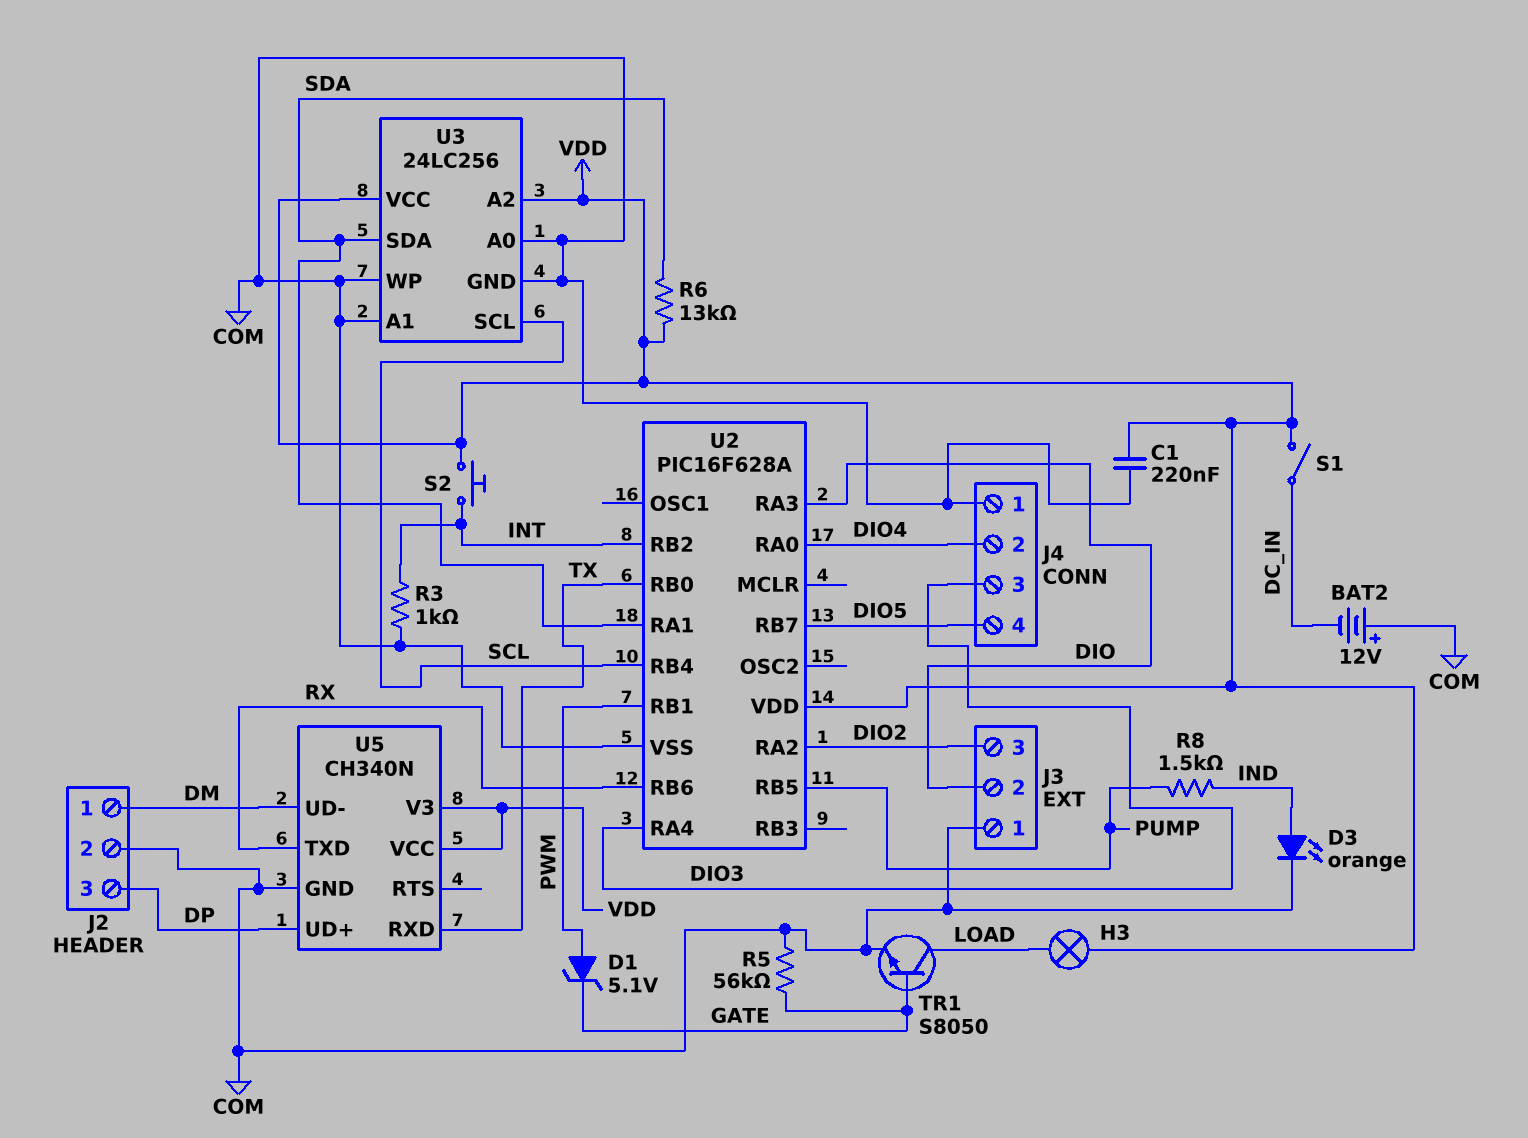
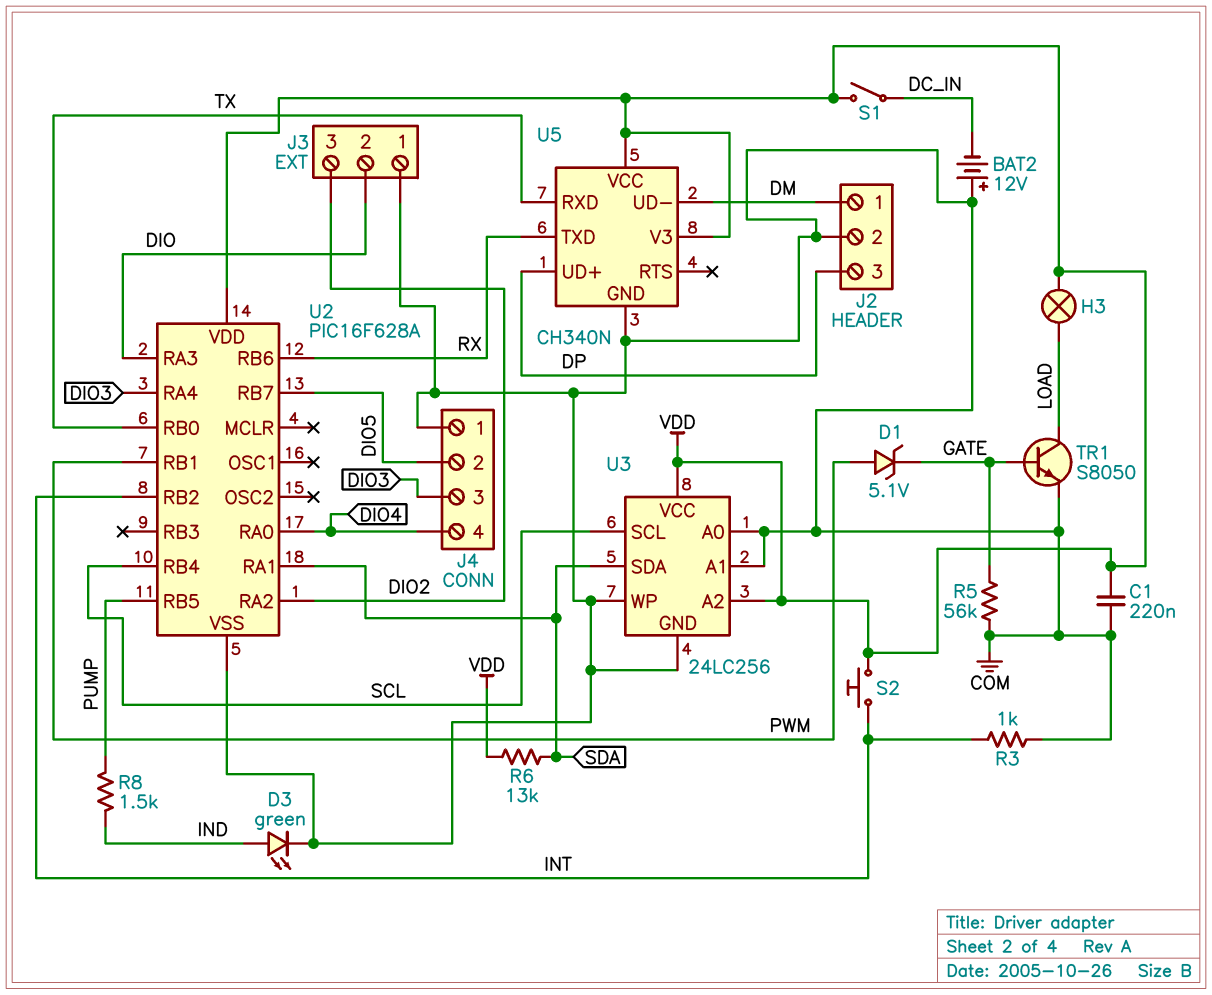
D3: LED orange (A IND, K COM) -> LED green (A IND, K COM)
J4 pin 2: DIO4 -> DIO5
J4 pin 4: DIO5 -> DIO4

